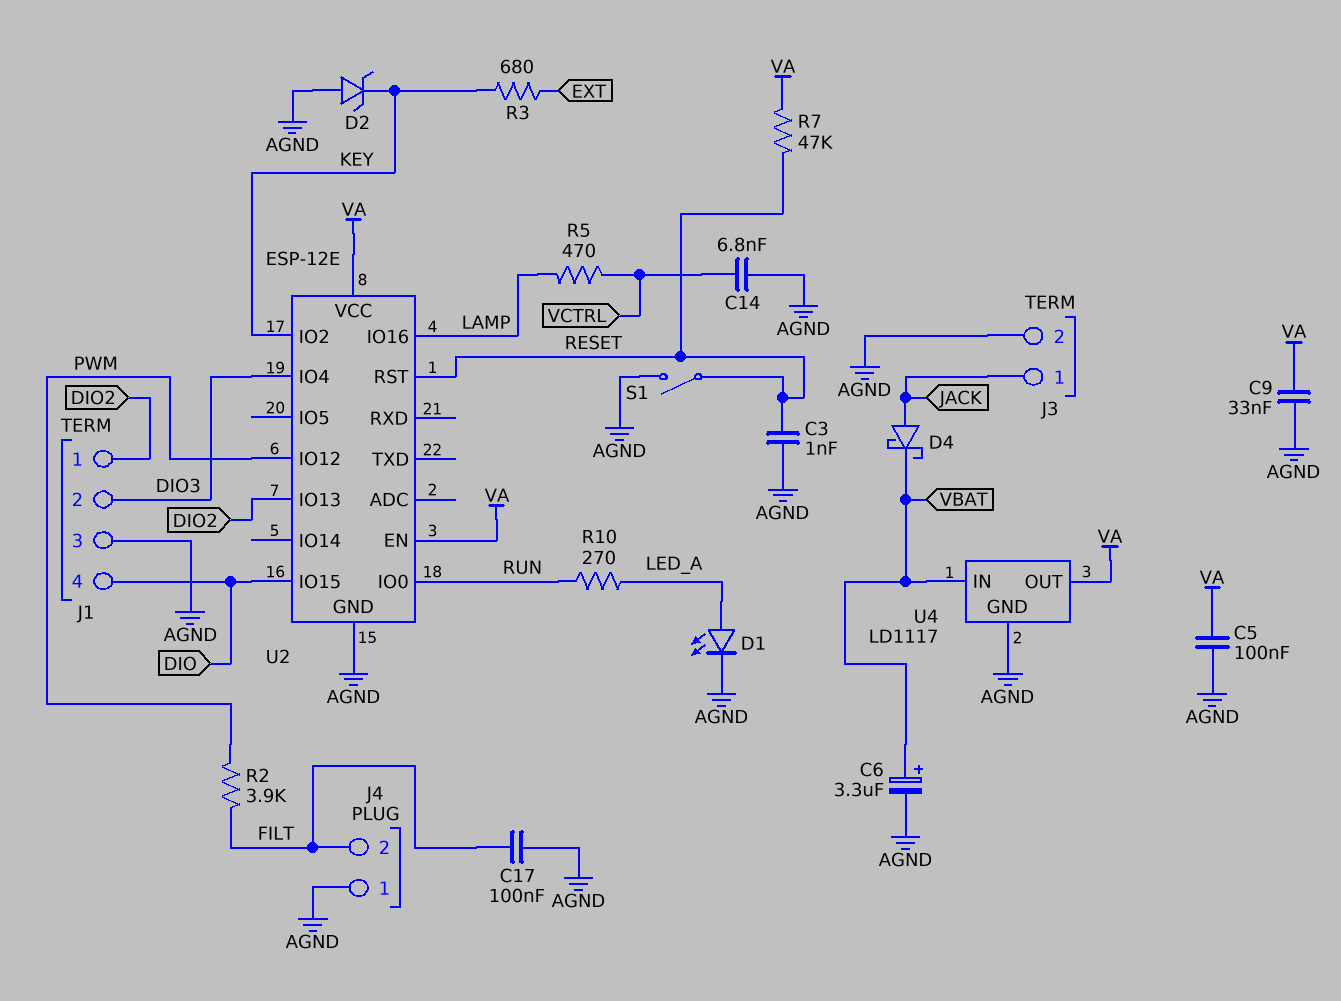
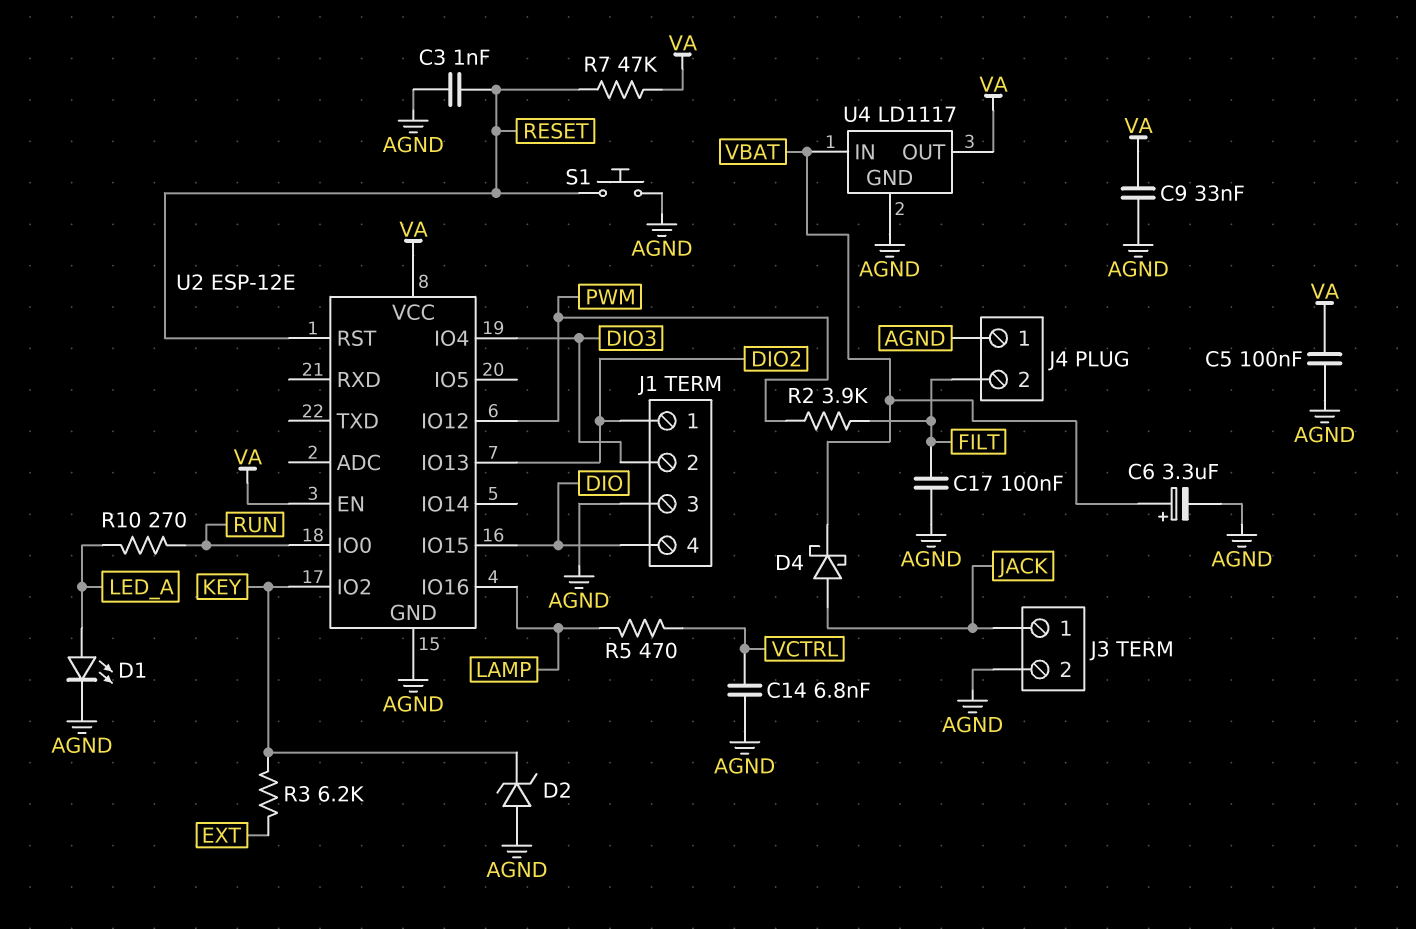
R3: 680 (EXT, KEY) -> 6.2k (EXT, KEY)
S1: switch (AGND, RESET) -> button (AGND, RESET)

